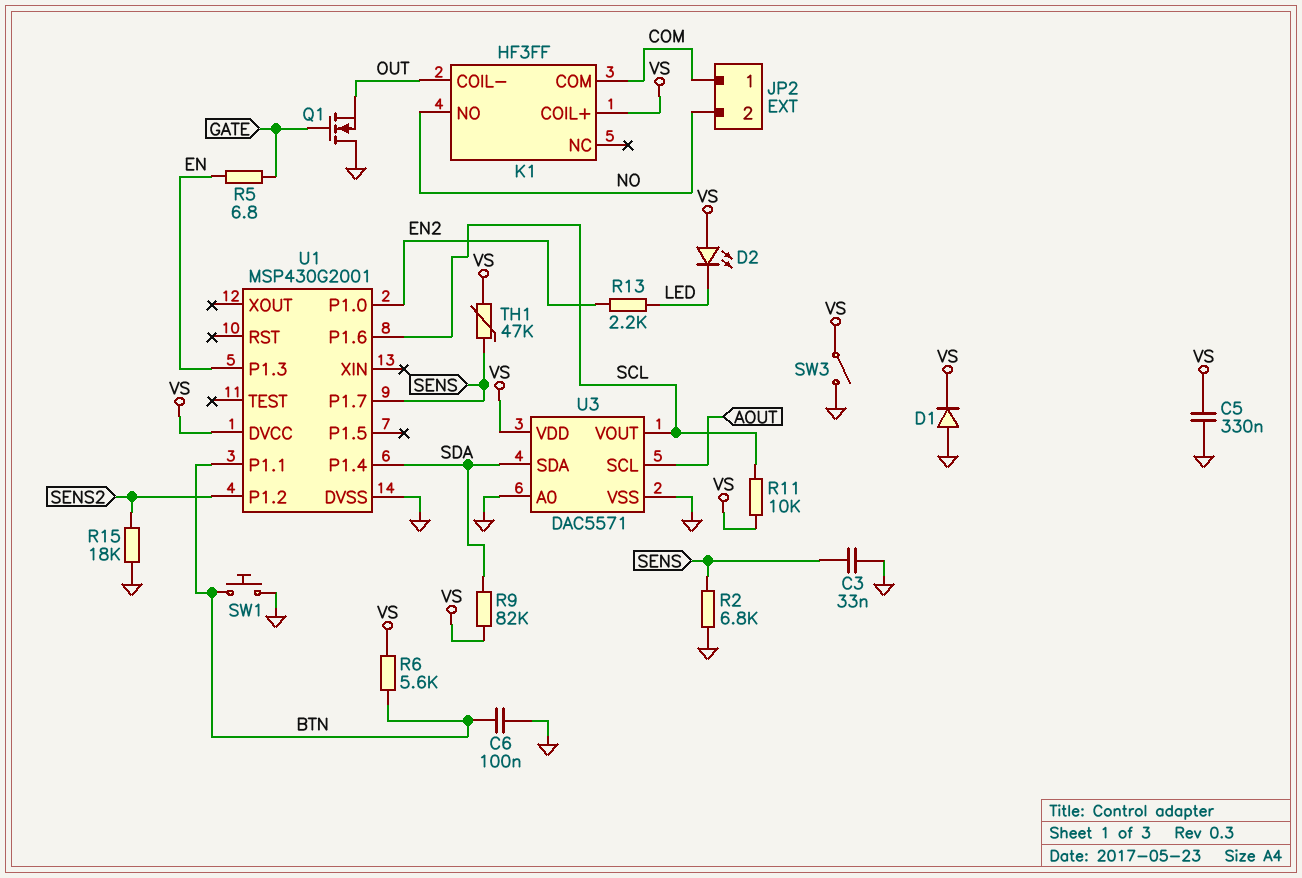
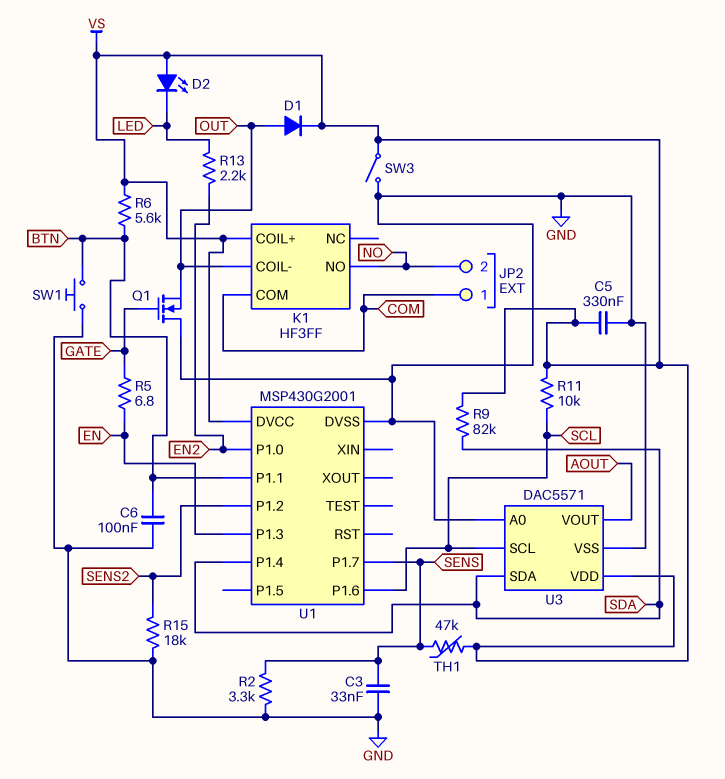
D1: diode (A GND, K VS) -> diode (A OUT, K VS)
R2: 6.8k (GND, SENS) -> 3.3k (GND, SENS)
U3 pin SCL: AOUT -> SCL
U3 pin VOUT: SCL -> AOUT

